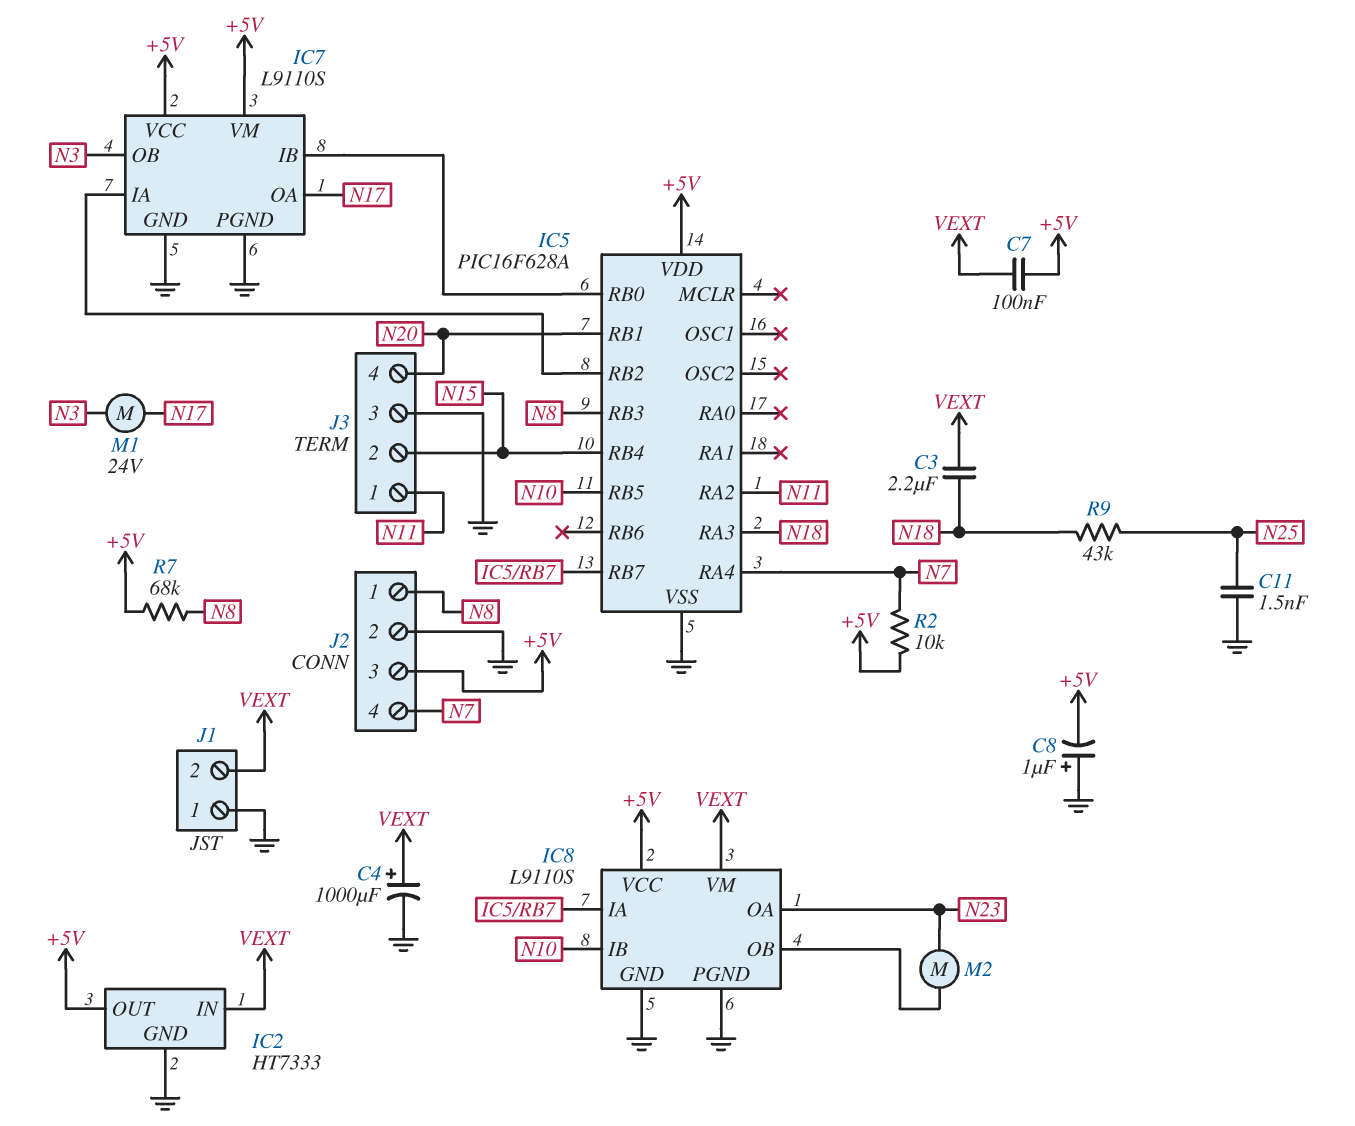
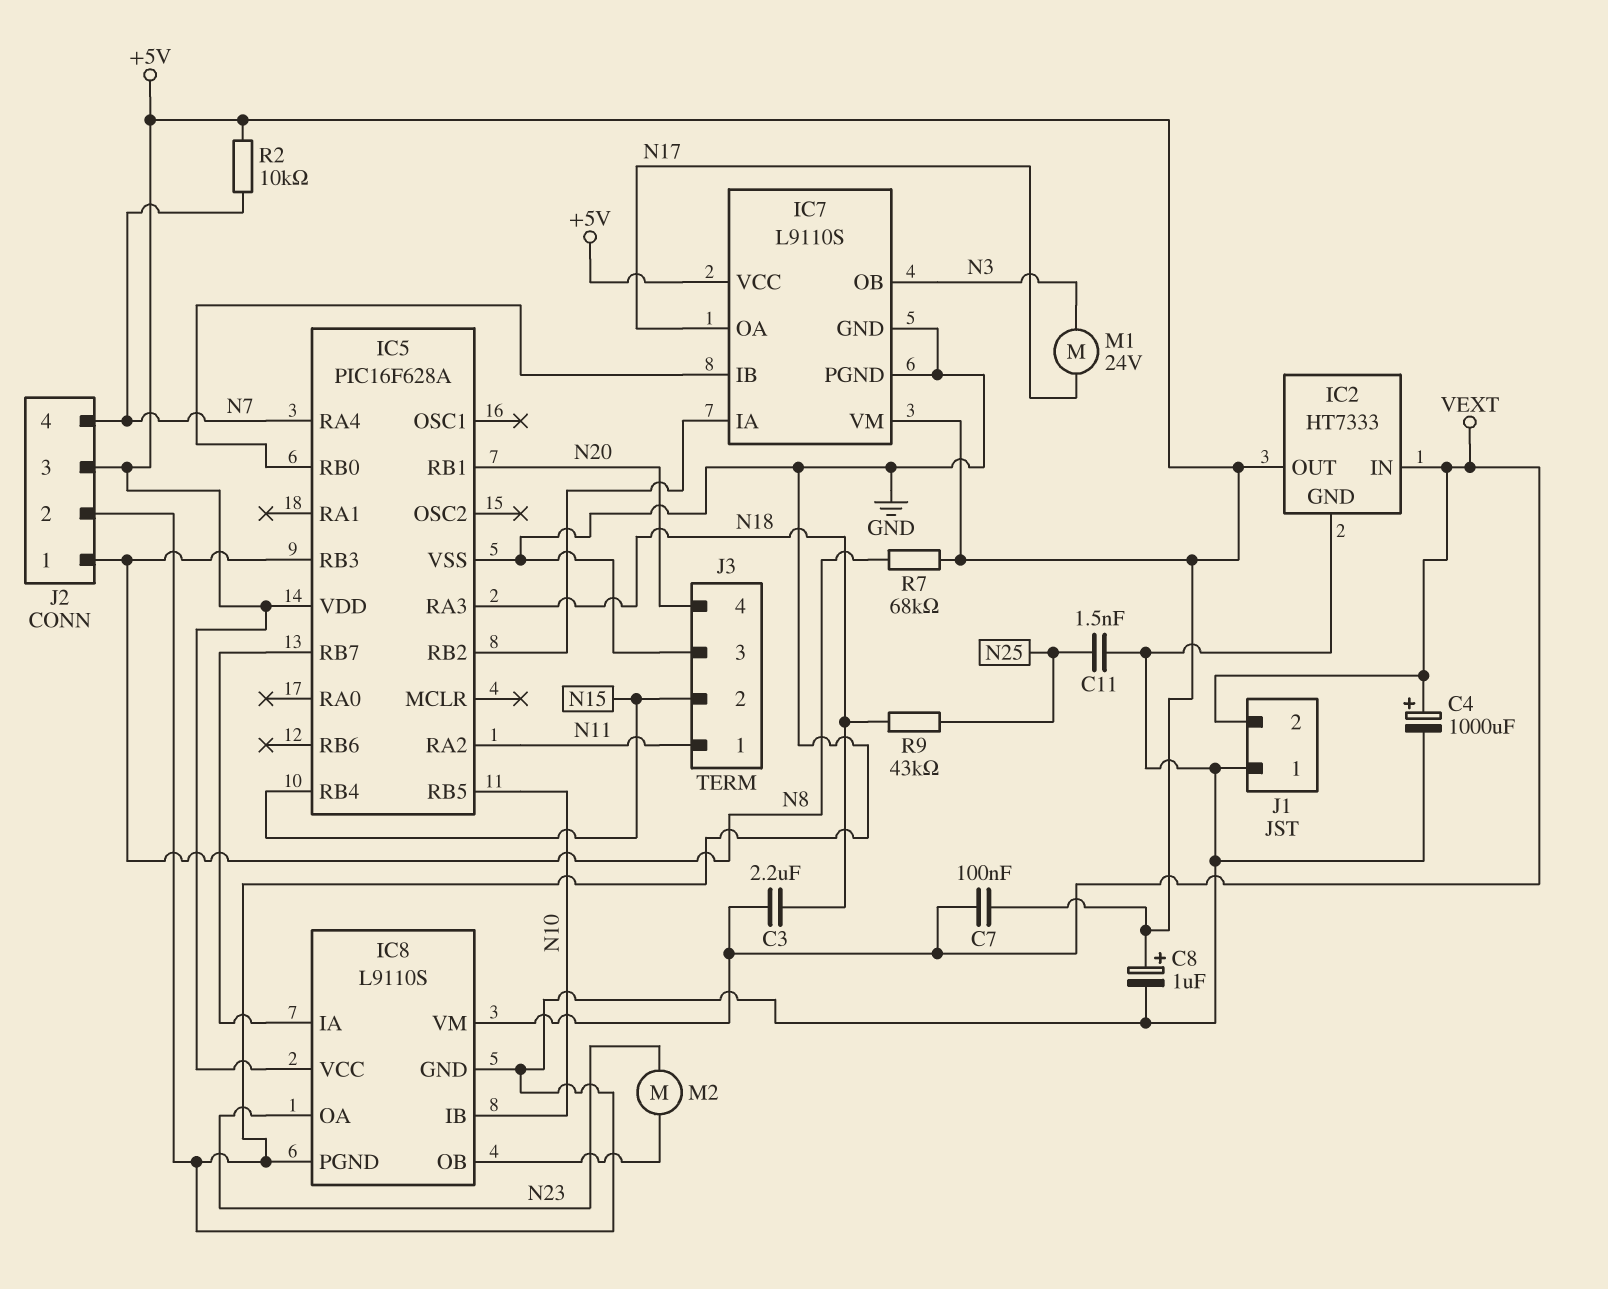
C8: 1uF (plus GND, minus +5V) -> 1uF (plus +5V, minus GND)

